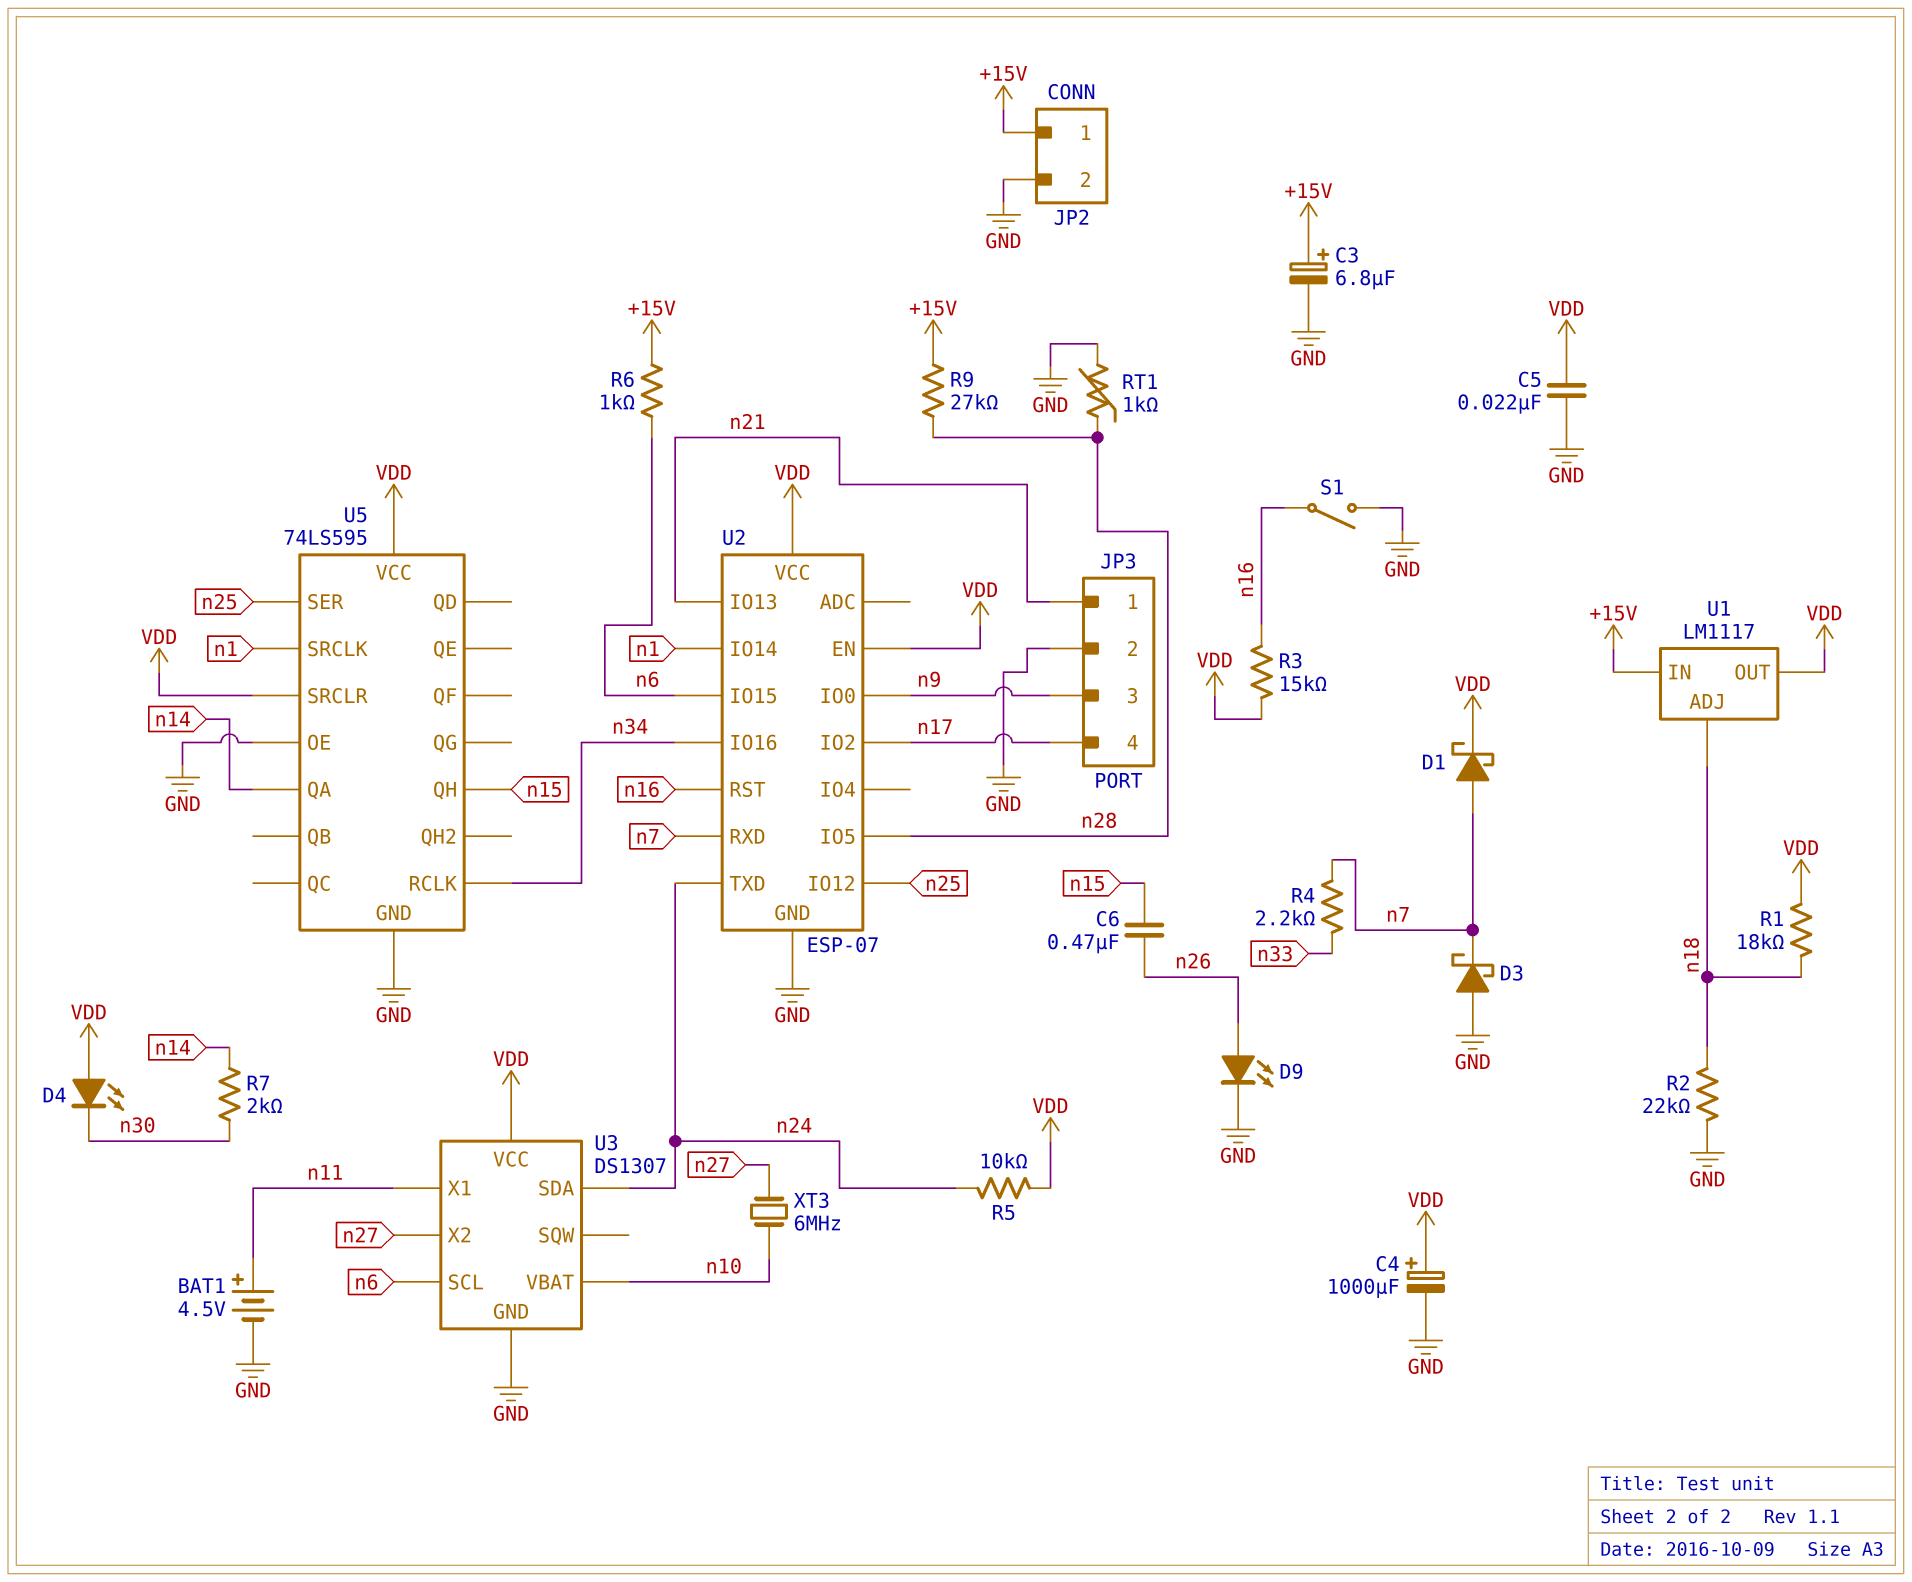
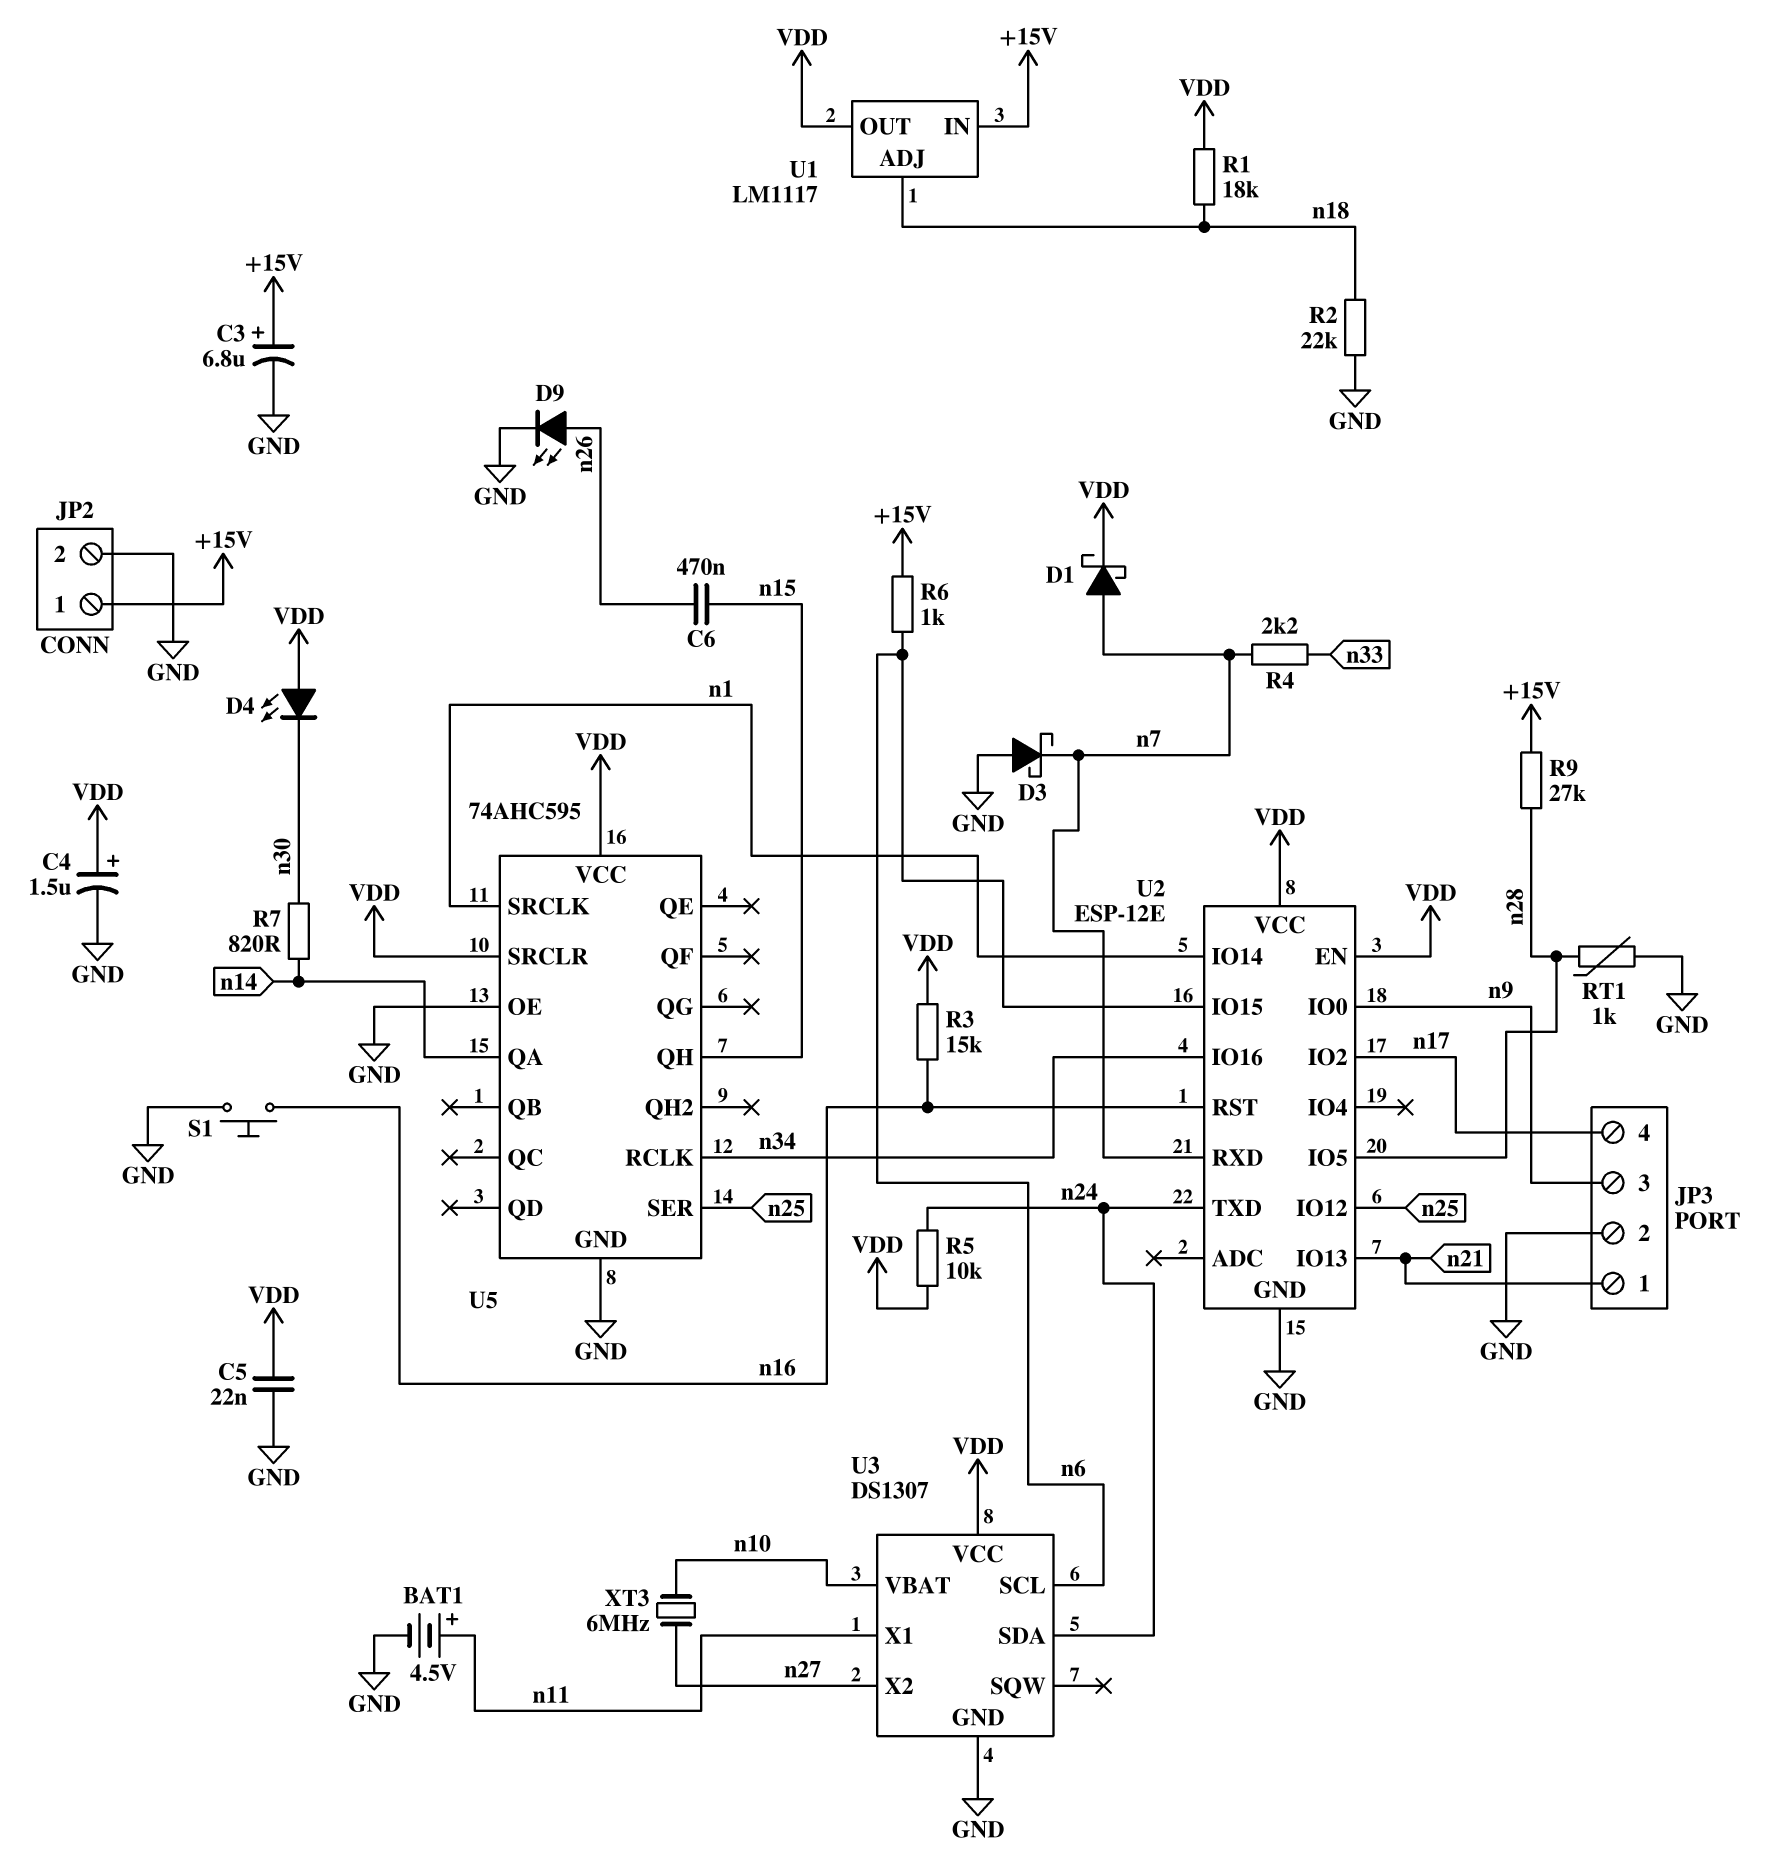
C4: 1000uF (plus VDD, minus GND) -> 1.5uF (plus VDD, minus GND)
R7: 2k (n14, n30) -> 820 (n14, n30)
S1: switch (GND, n16) -> button (GND, n16)
U2: ESP-07 -> ESP-12E
U5: 74LS595 -> 74AHC595

